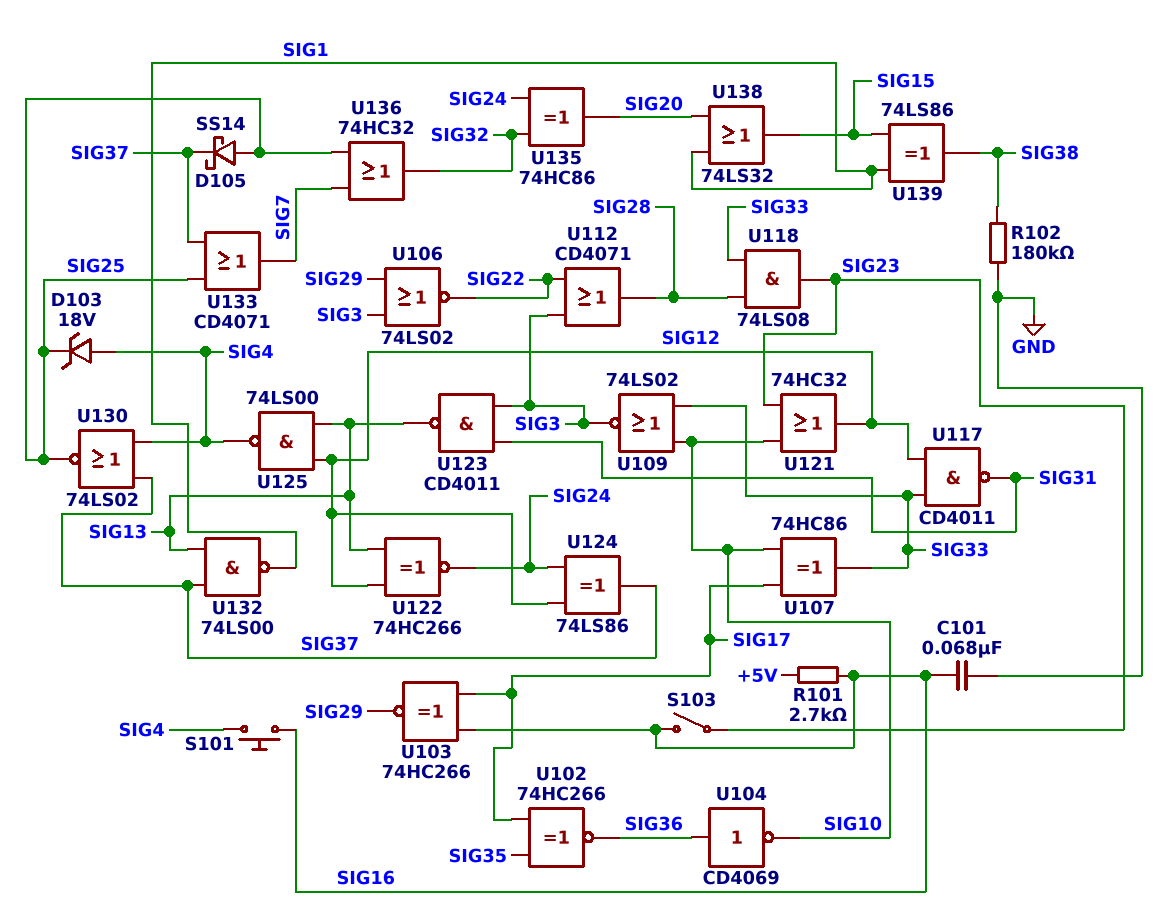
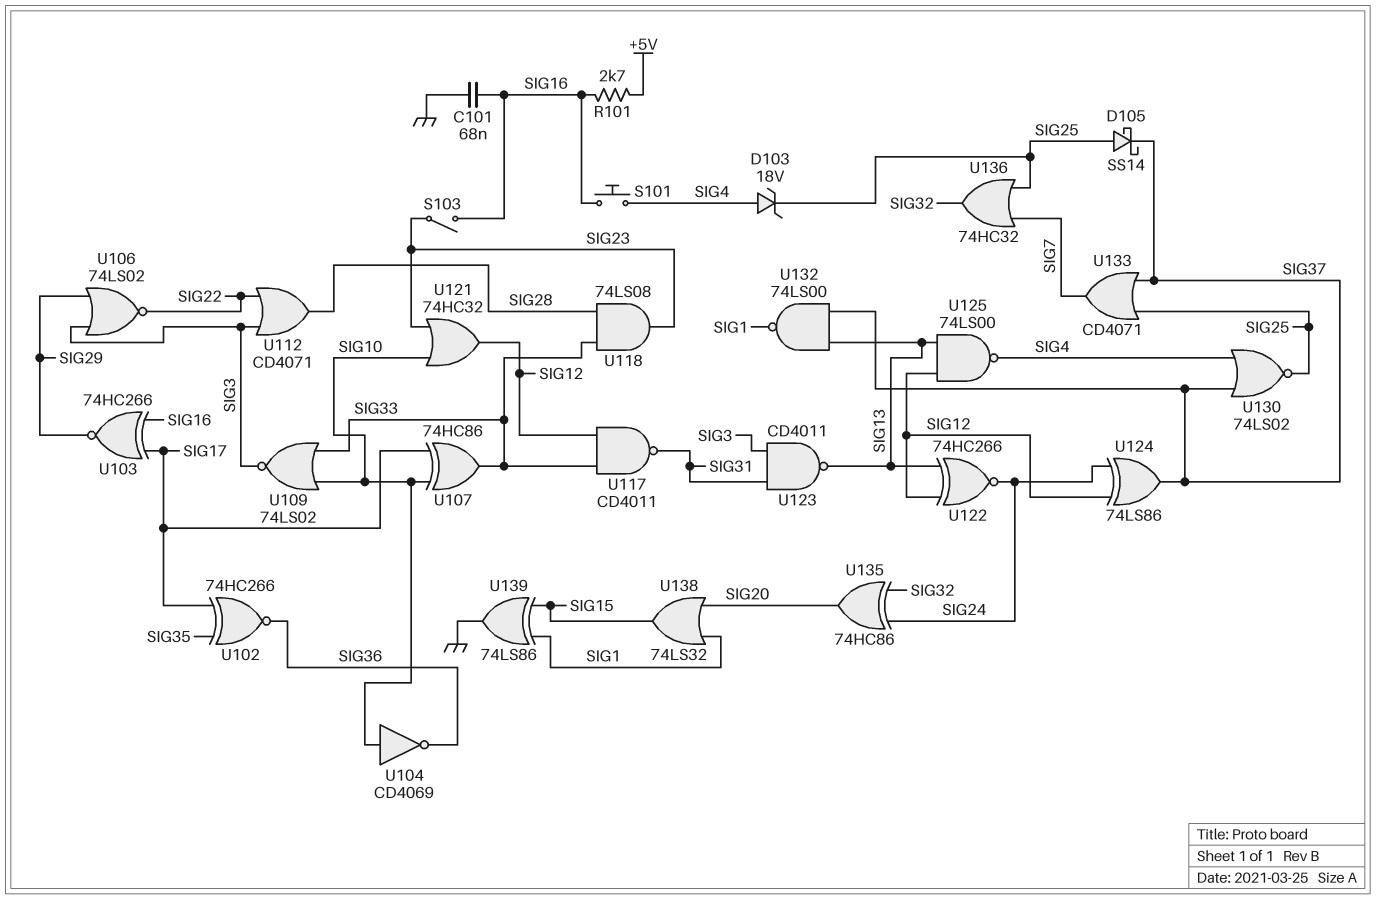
R102: 180k (GND, SIG38) -> none
U104: NOT CD4069 (in SIG36, out SIG10) -> NOT CD4069 (in SIG10, out SIG36)
U139: XOR 74LS86 (in SIG1, in SIG15, out SIG38) -> XOR 74LS86 (in SIG1, in SIG15, out GND)

